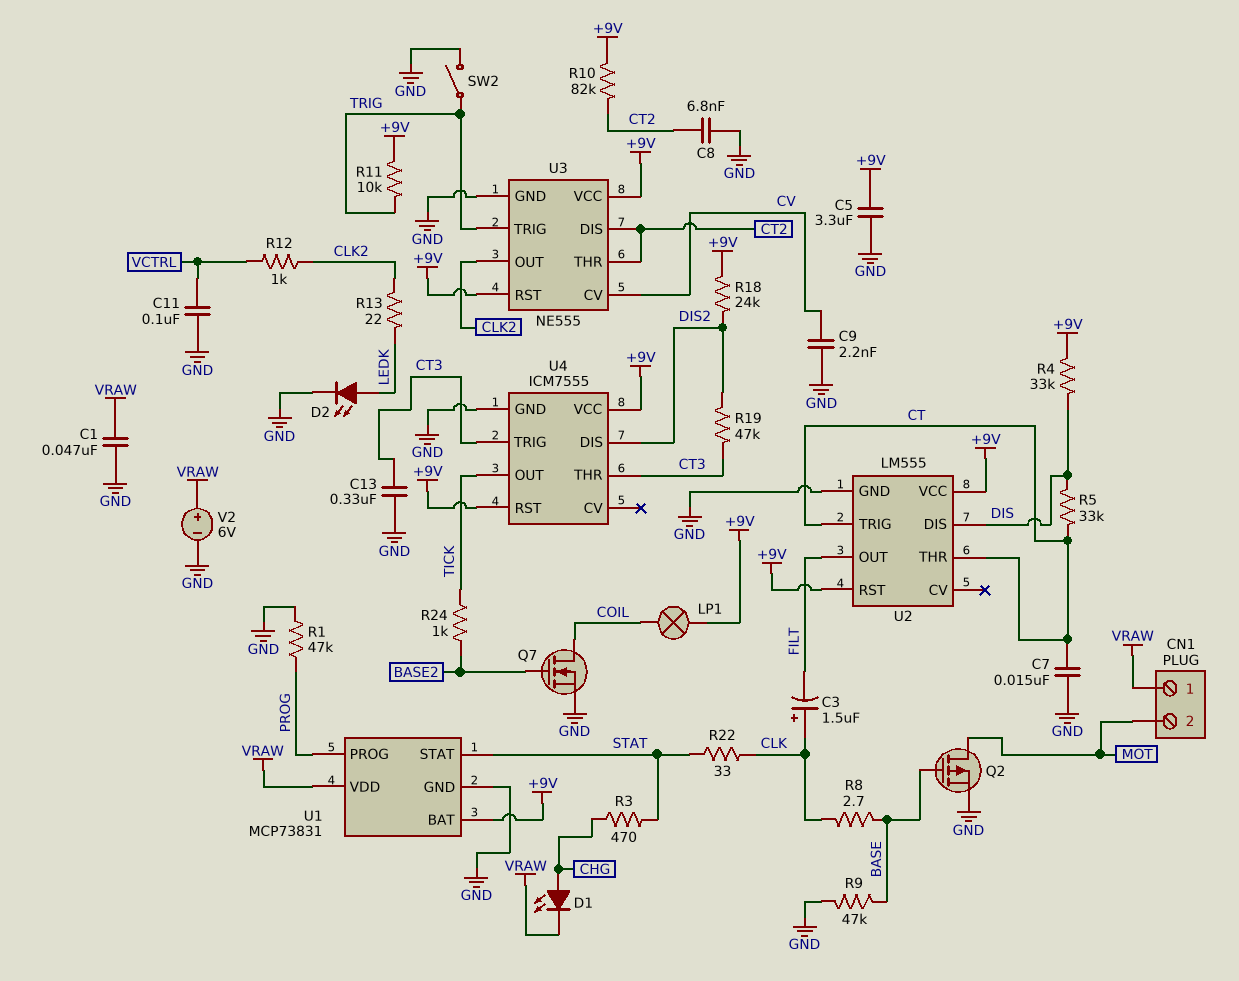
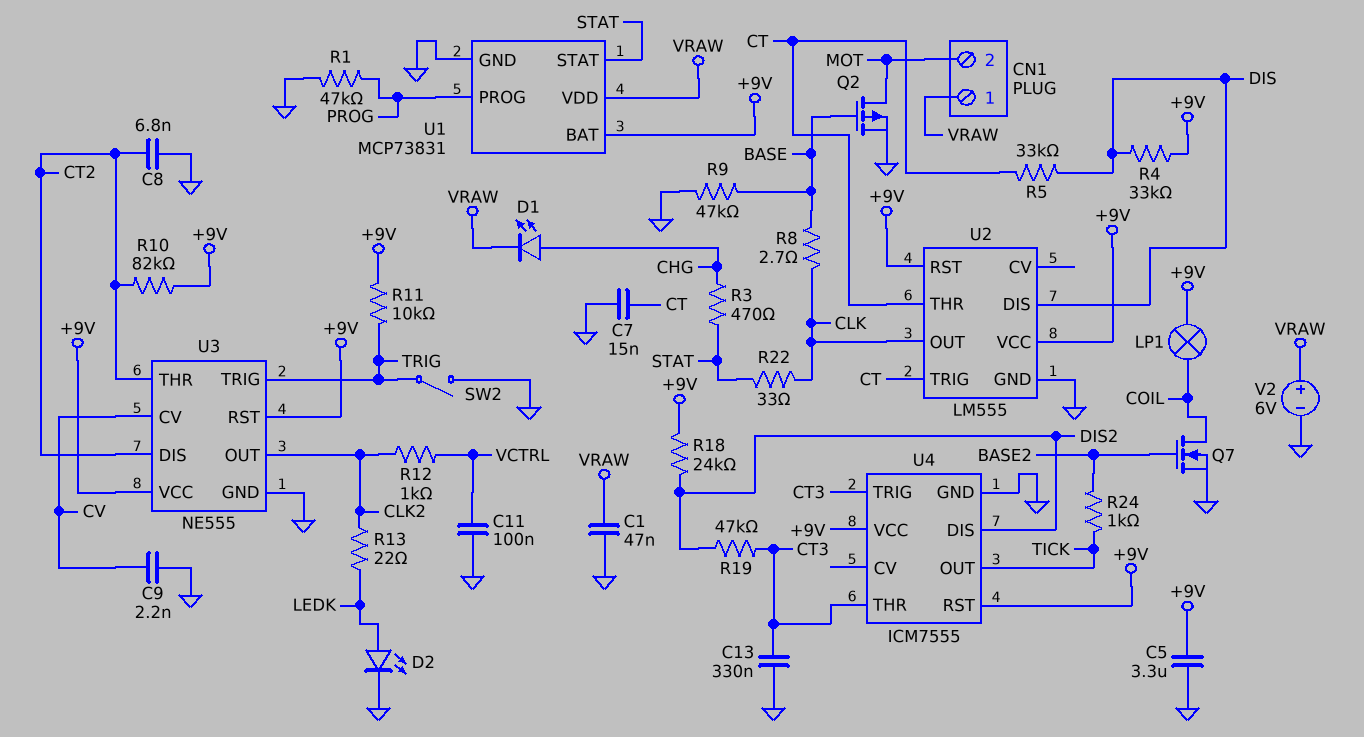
C3: 1.5uF (plus CLK, minus FILT) -> none
U2 pin OUT: FILT -> CLK

